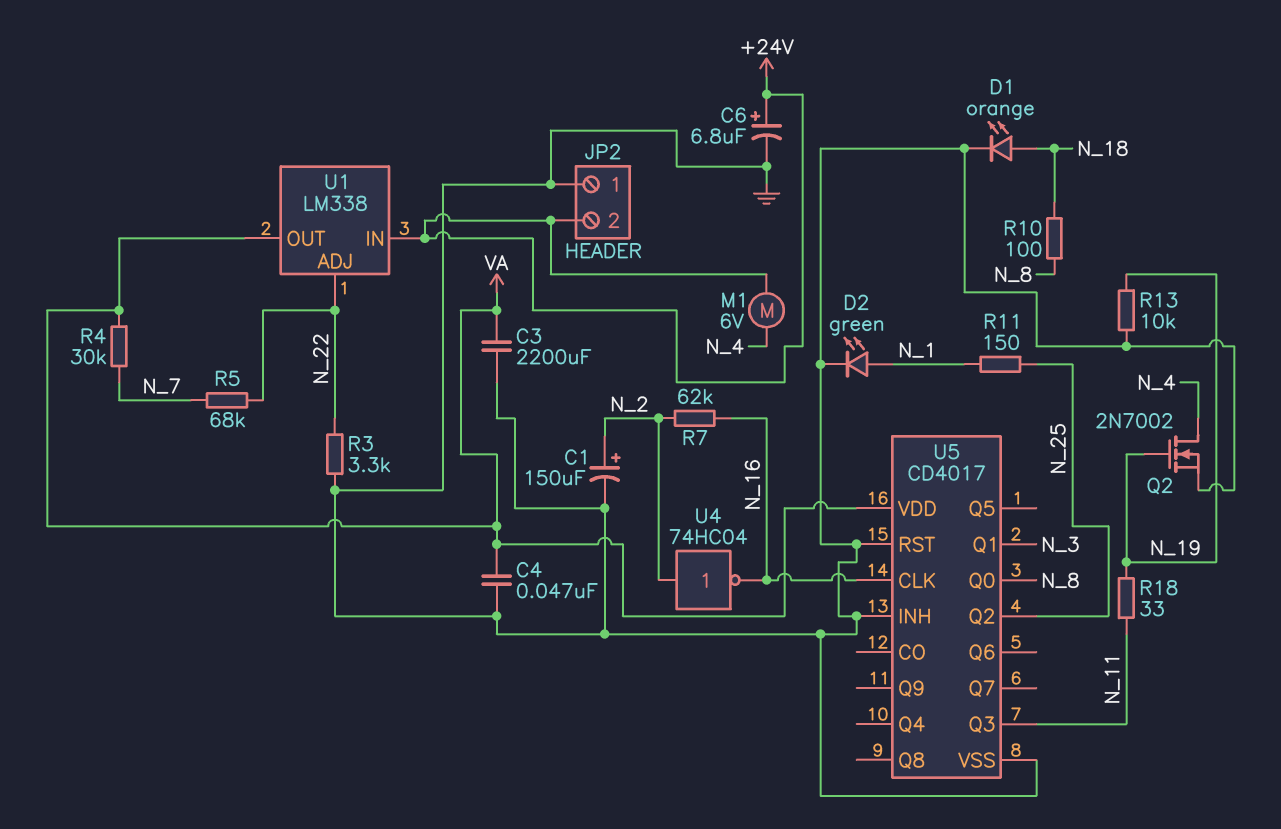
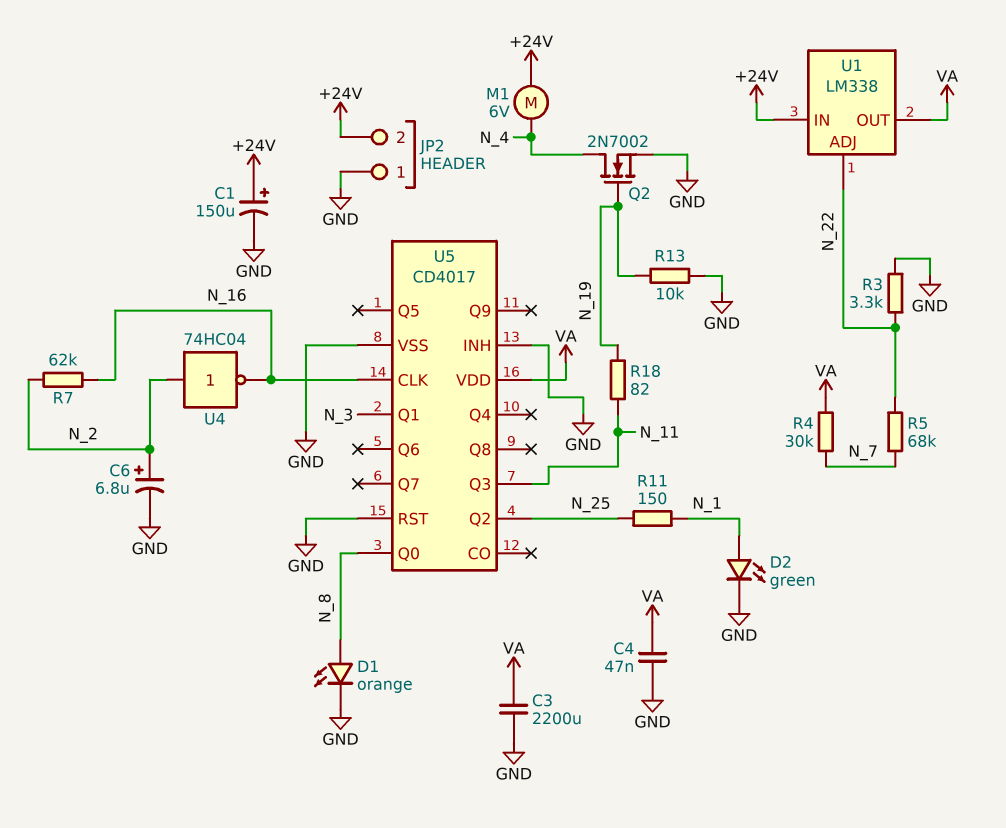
C1: 150uF (plus N_2, minus GND) -> 150uF (plus +24V, minus GND)
C6: 6.8uF (plus +24V, minus GND) -> 6.8uF (plus N_2, minus GND)
D1: LED orange (A N_18, K GND) -> LED orange (A N_8, K GND)
R10: 100 (N_8, N_18) -> none
R18: 33 (N_11, N_19) -> 82 (N_11, N_19)

